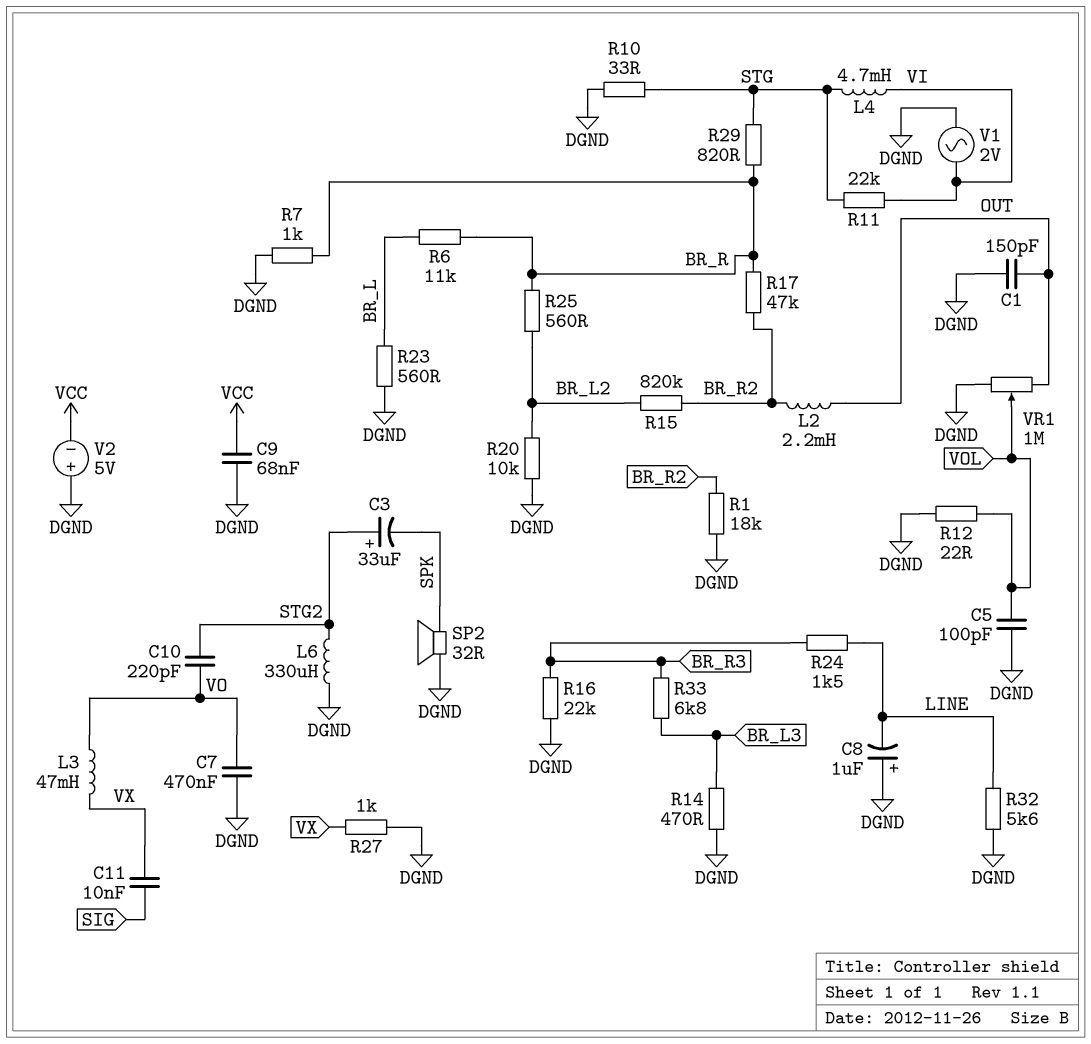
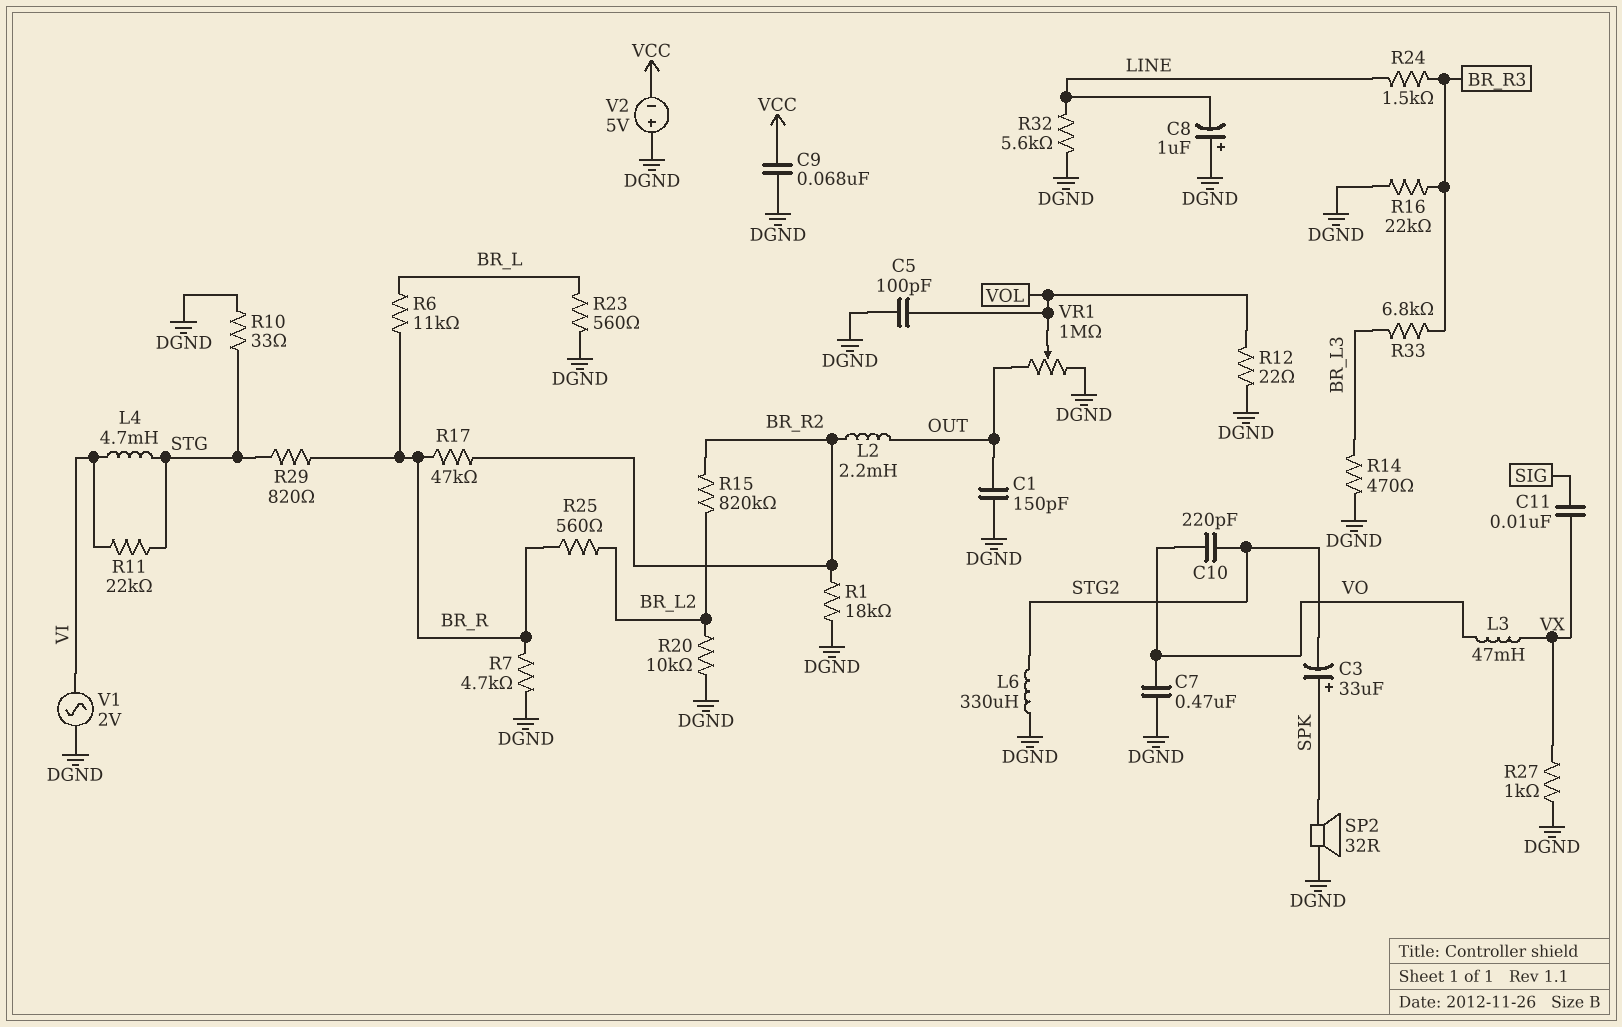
C3: 33uF (plus STG2, minus SPK) -> 33uF (plus SPK, minus STG2)
R7: 1k (BR_R, DGND) -> 4.7k (BR_R, DGND)

